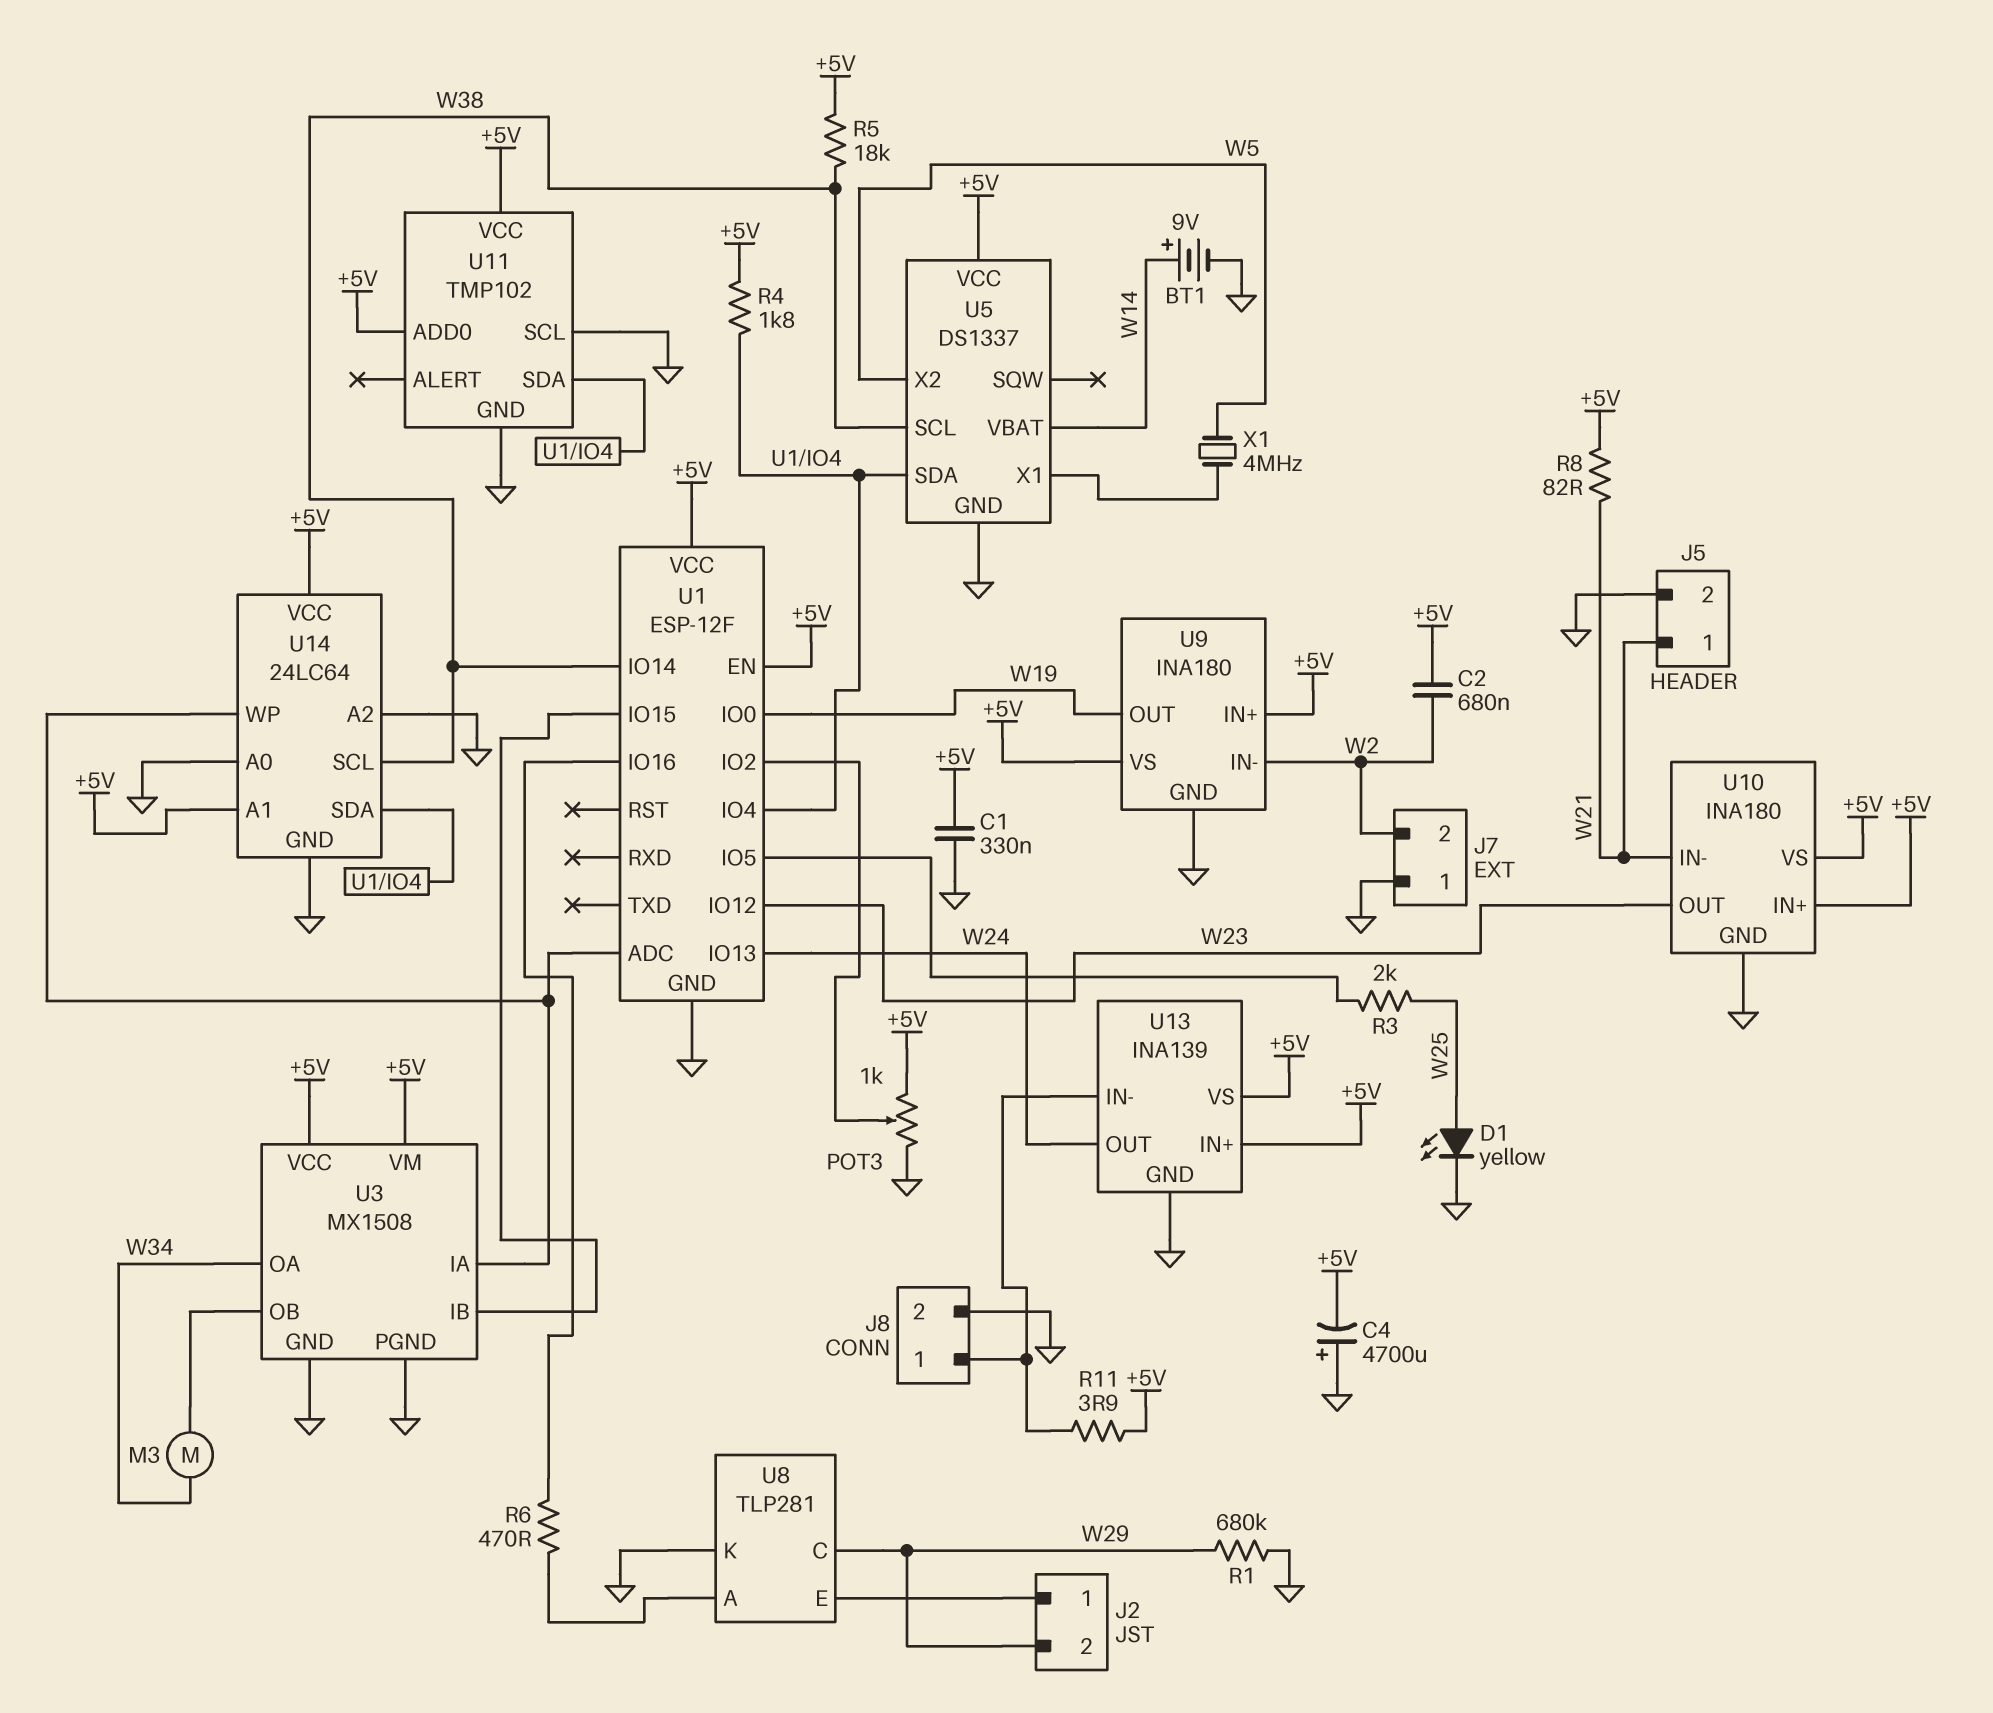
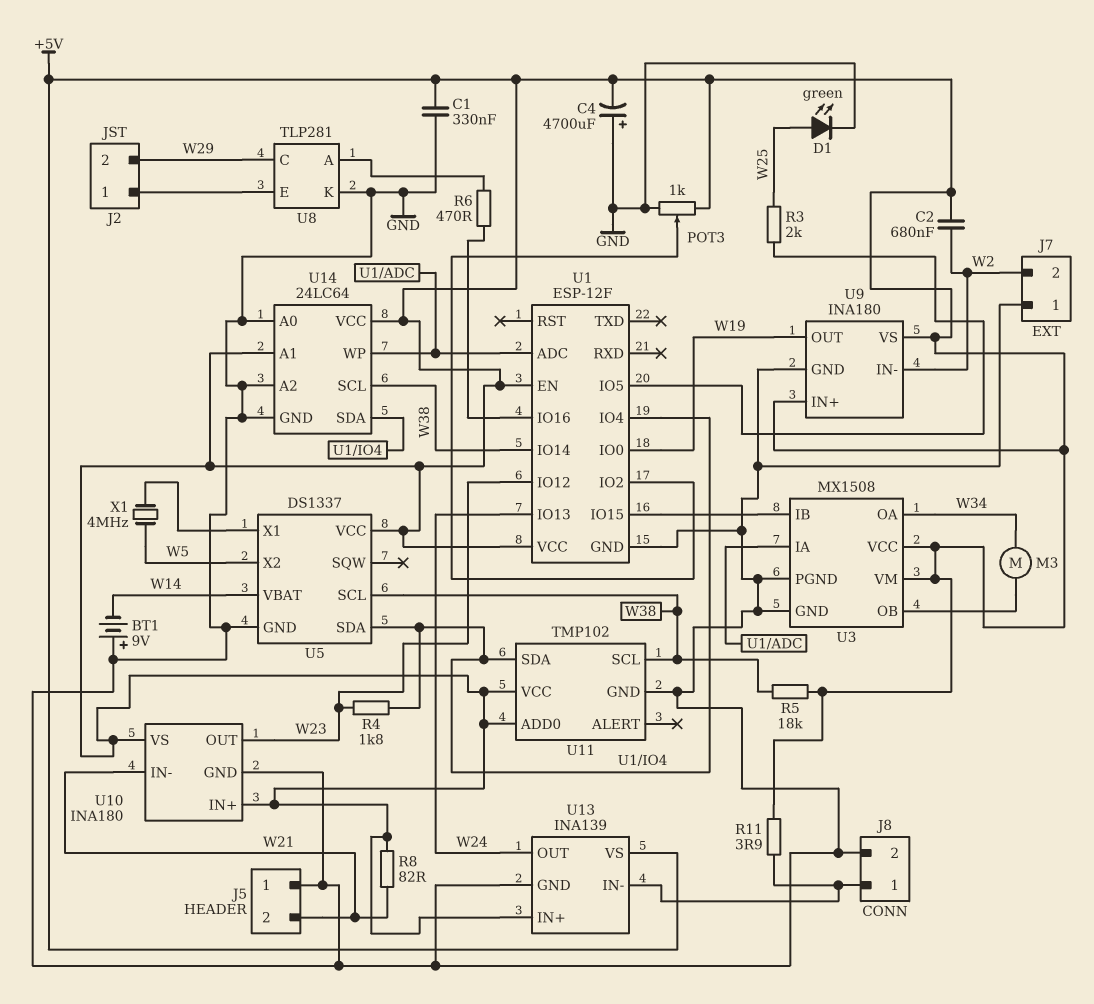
BT1: 9V (plus W14, minus GND) -> 9V (plus GND, minus W14)
D1: LED yellow (A W25, K GND) -> LED green (A W25, K GND)
J5 pin 1: W21 -> GND
J5 pin 2: GND -> W21
R1: 680k (GND, W29) -> none
R4: 1.8k (+5V, U1/IO4) -> 1.8k (U1/IO4, W23)
U11 pin SCL: GND -> W38

